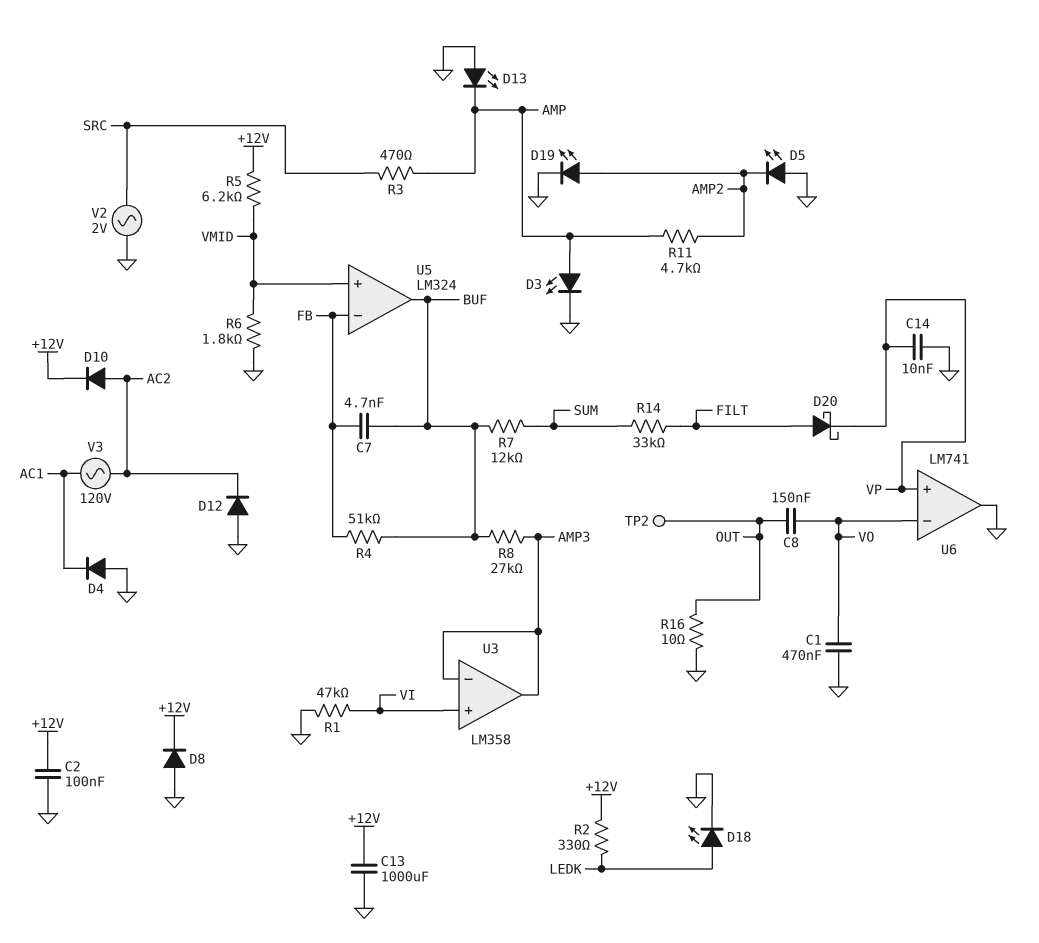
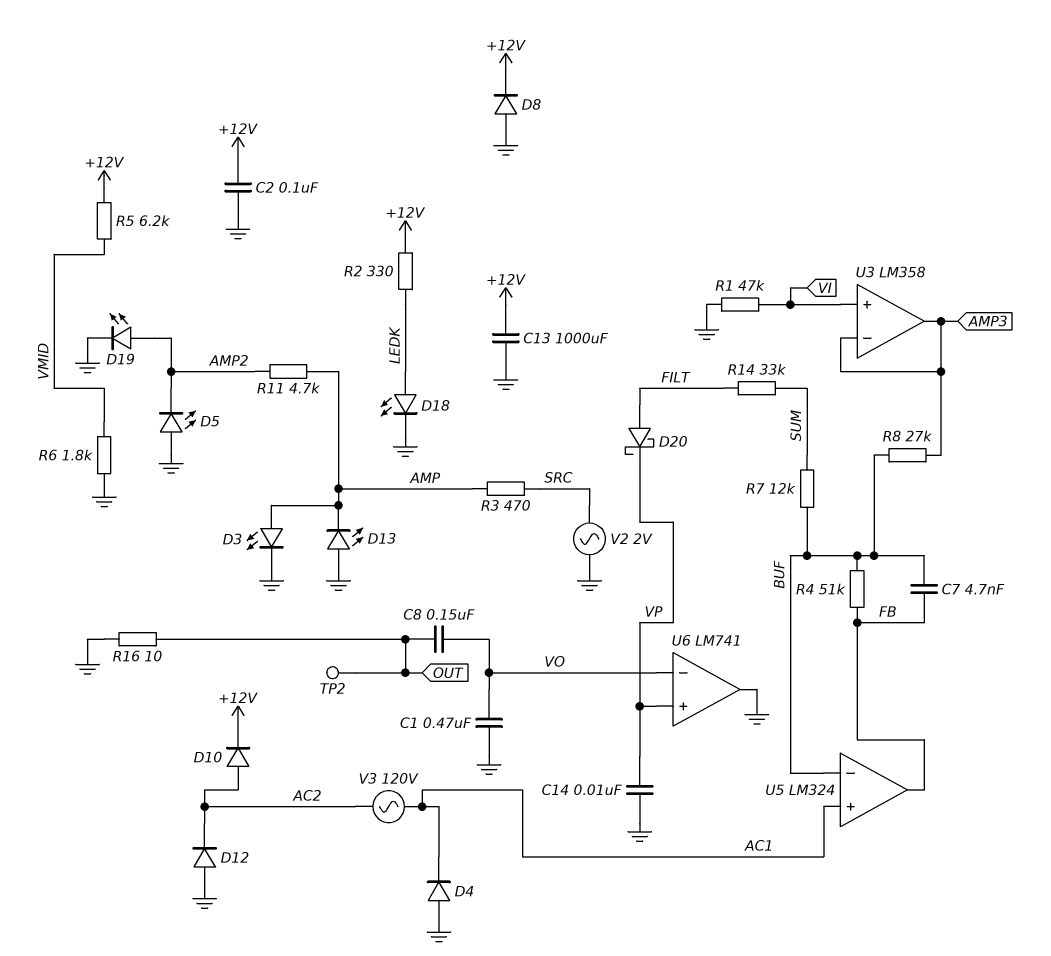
U5 pin in+: VMID -> AC1
U5 pin in-: FB -> BUF
U5 pin out: BUF -> FB

